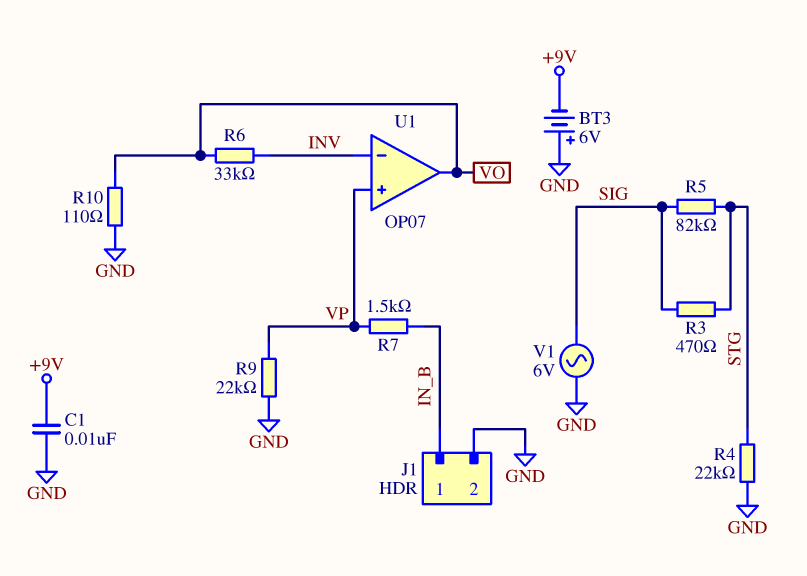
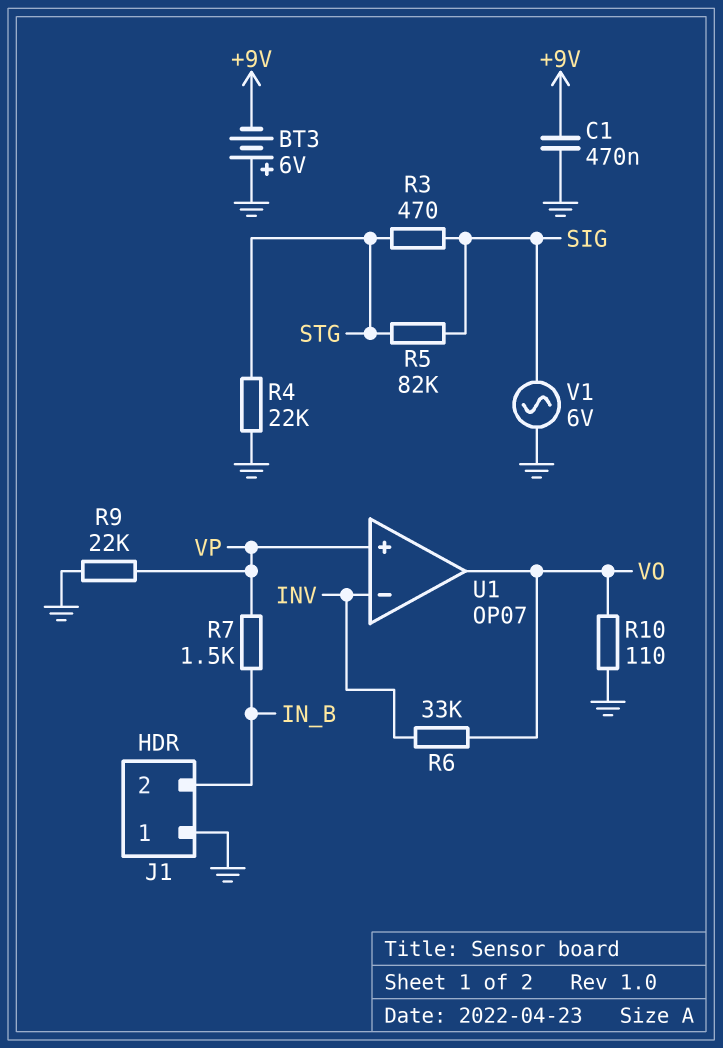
C1: 10nF (+9V, GND) -> 470nF (+9V, GND)
J1 pin 1: IN_B -> GND
J1 pin 2: GND -> IN_B

